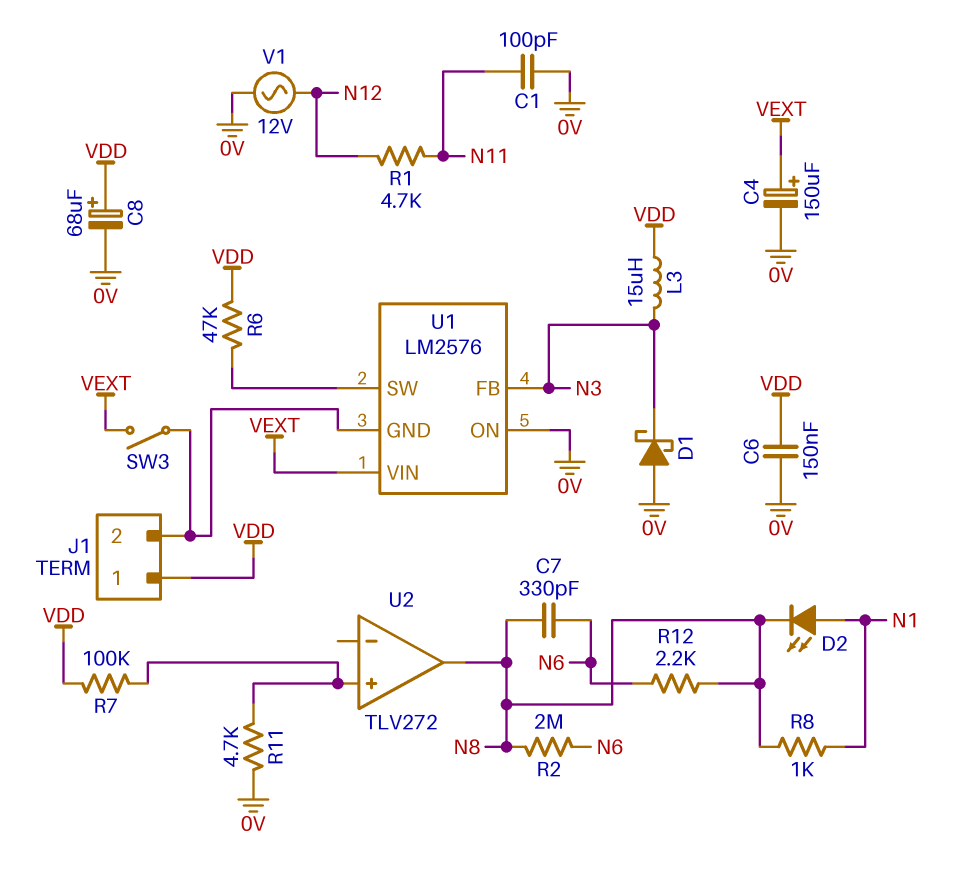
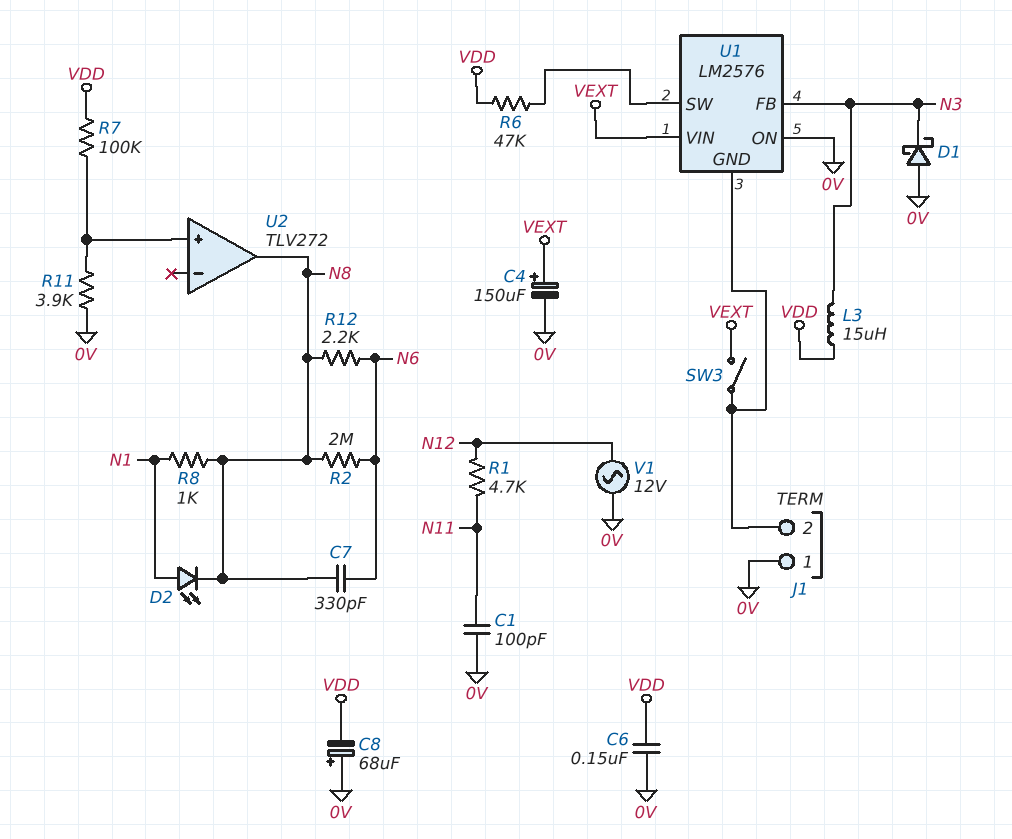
C8: 68uF (plus VDD, minus 0V) -> 68uF (plus 0V, minus VDD)
J1 pin 1: VDD -> 0V
R11: 4.7k (0V, U2/in+) -> 3.9k (0V, U2/in+)

